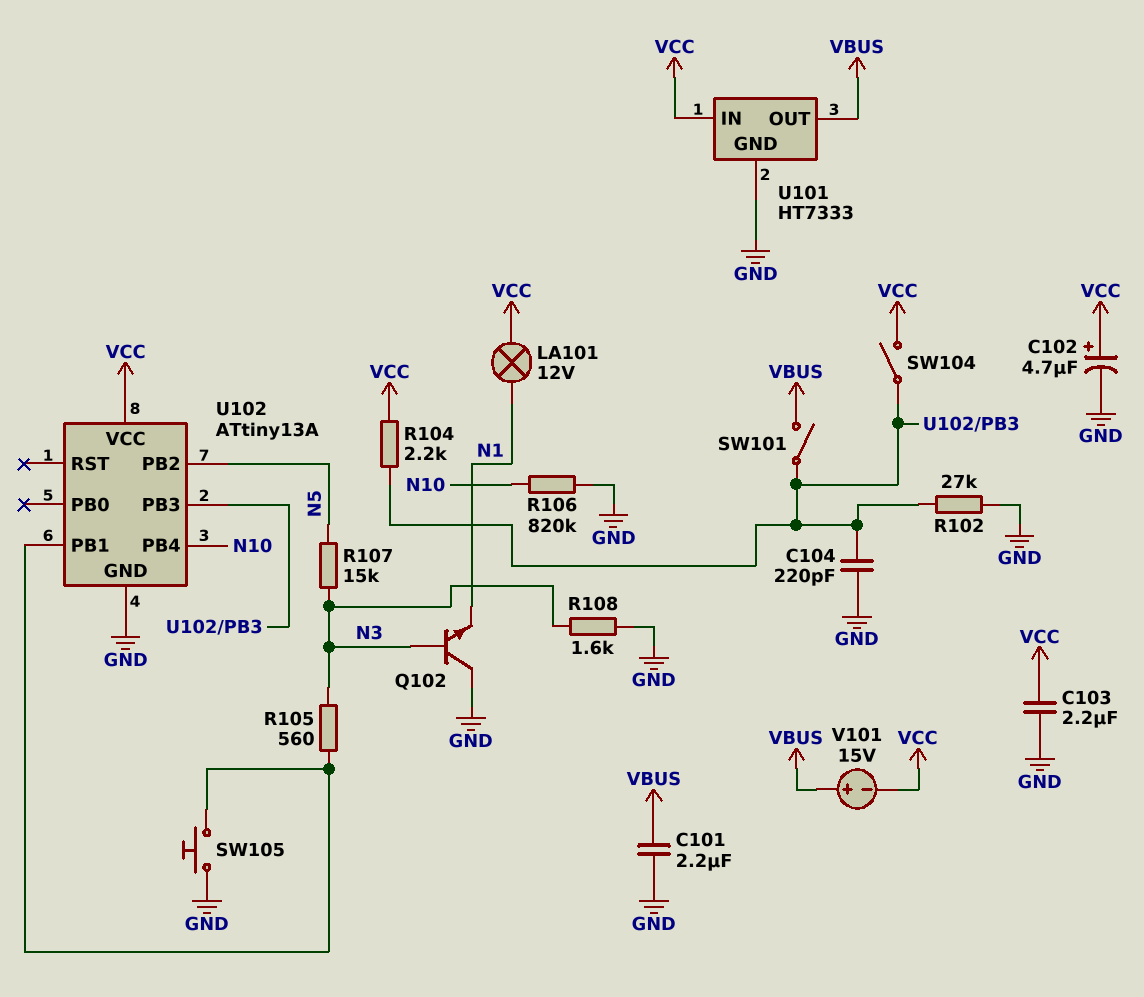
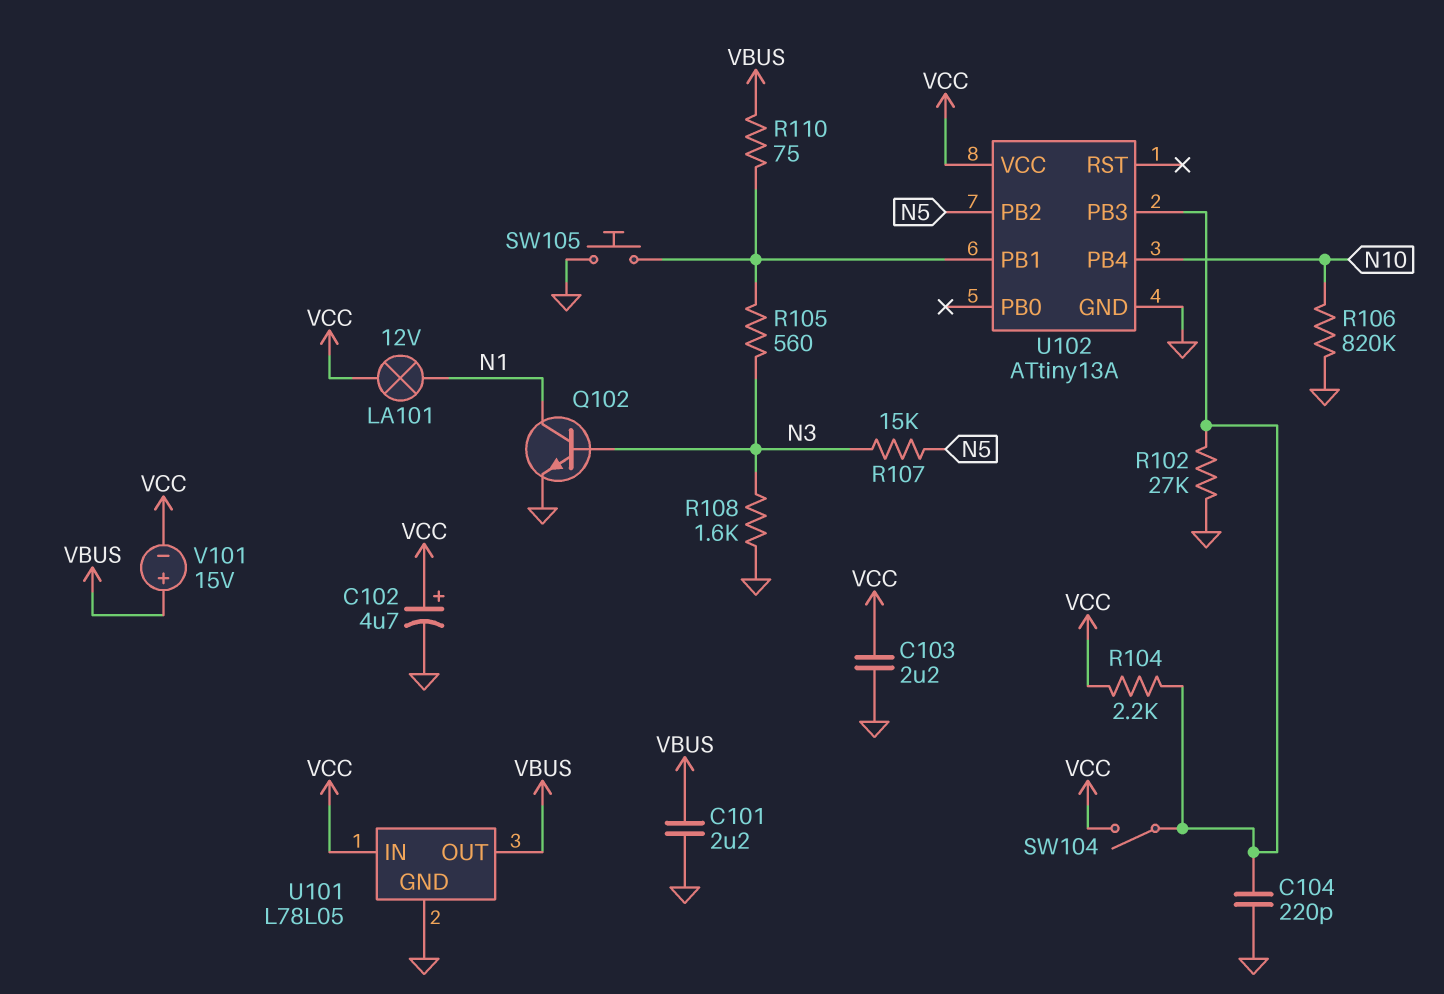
Q102: NPN (B N3, C GND, E N1) -> NPN (B N3, C N1, E GND)
R110: none -> 75 (U102/PB1, VBUS)
SW101: switch (U102/PB3, VBUS) -> none
U101: HT7333 -> L78L05

